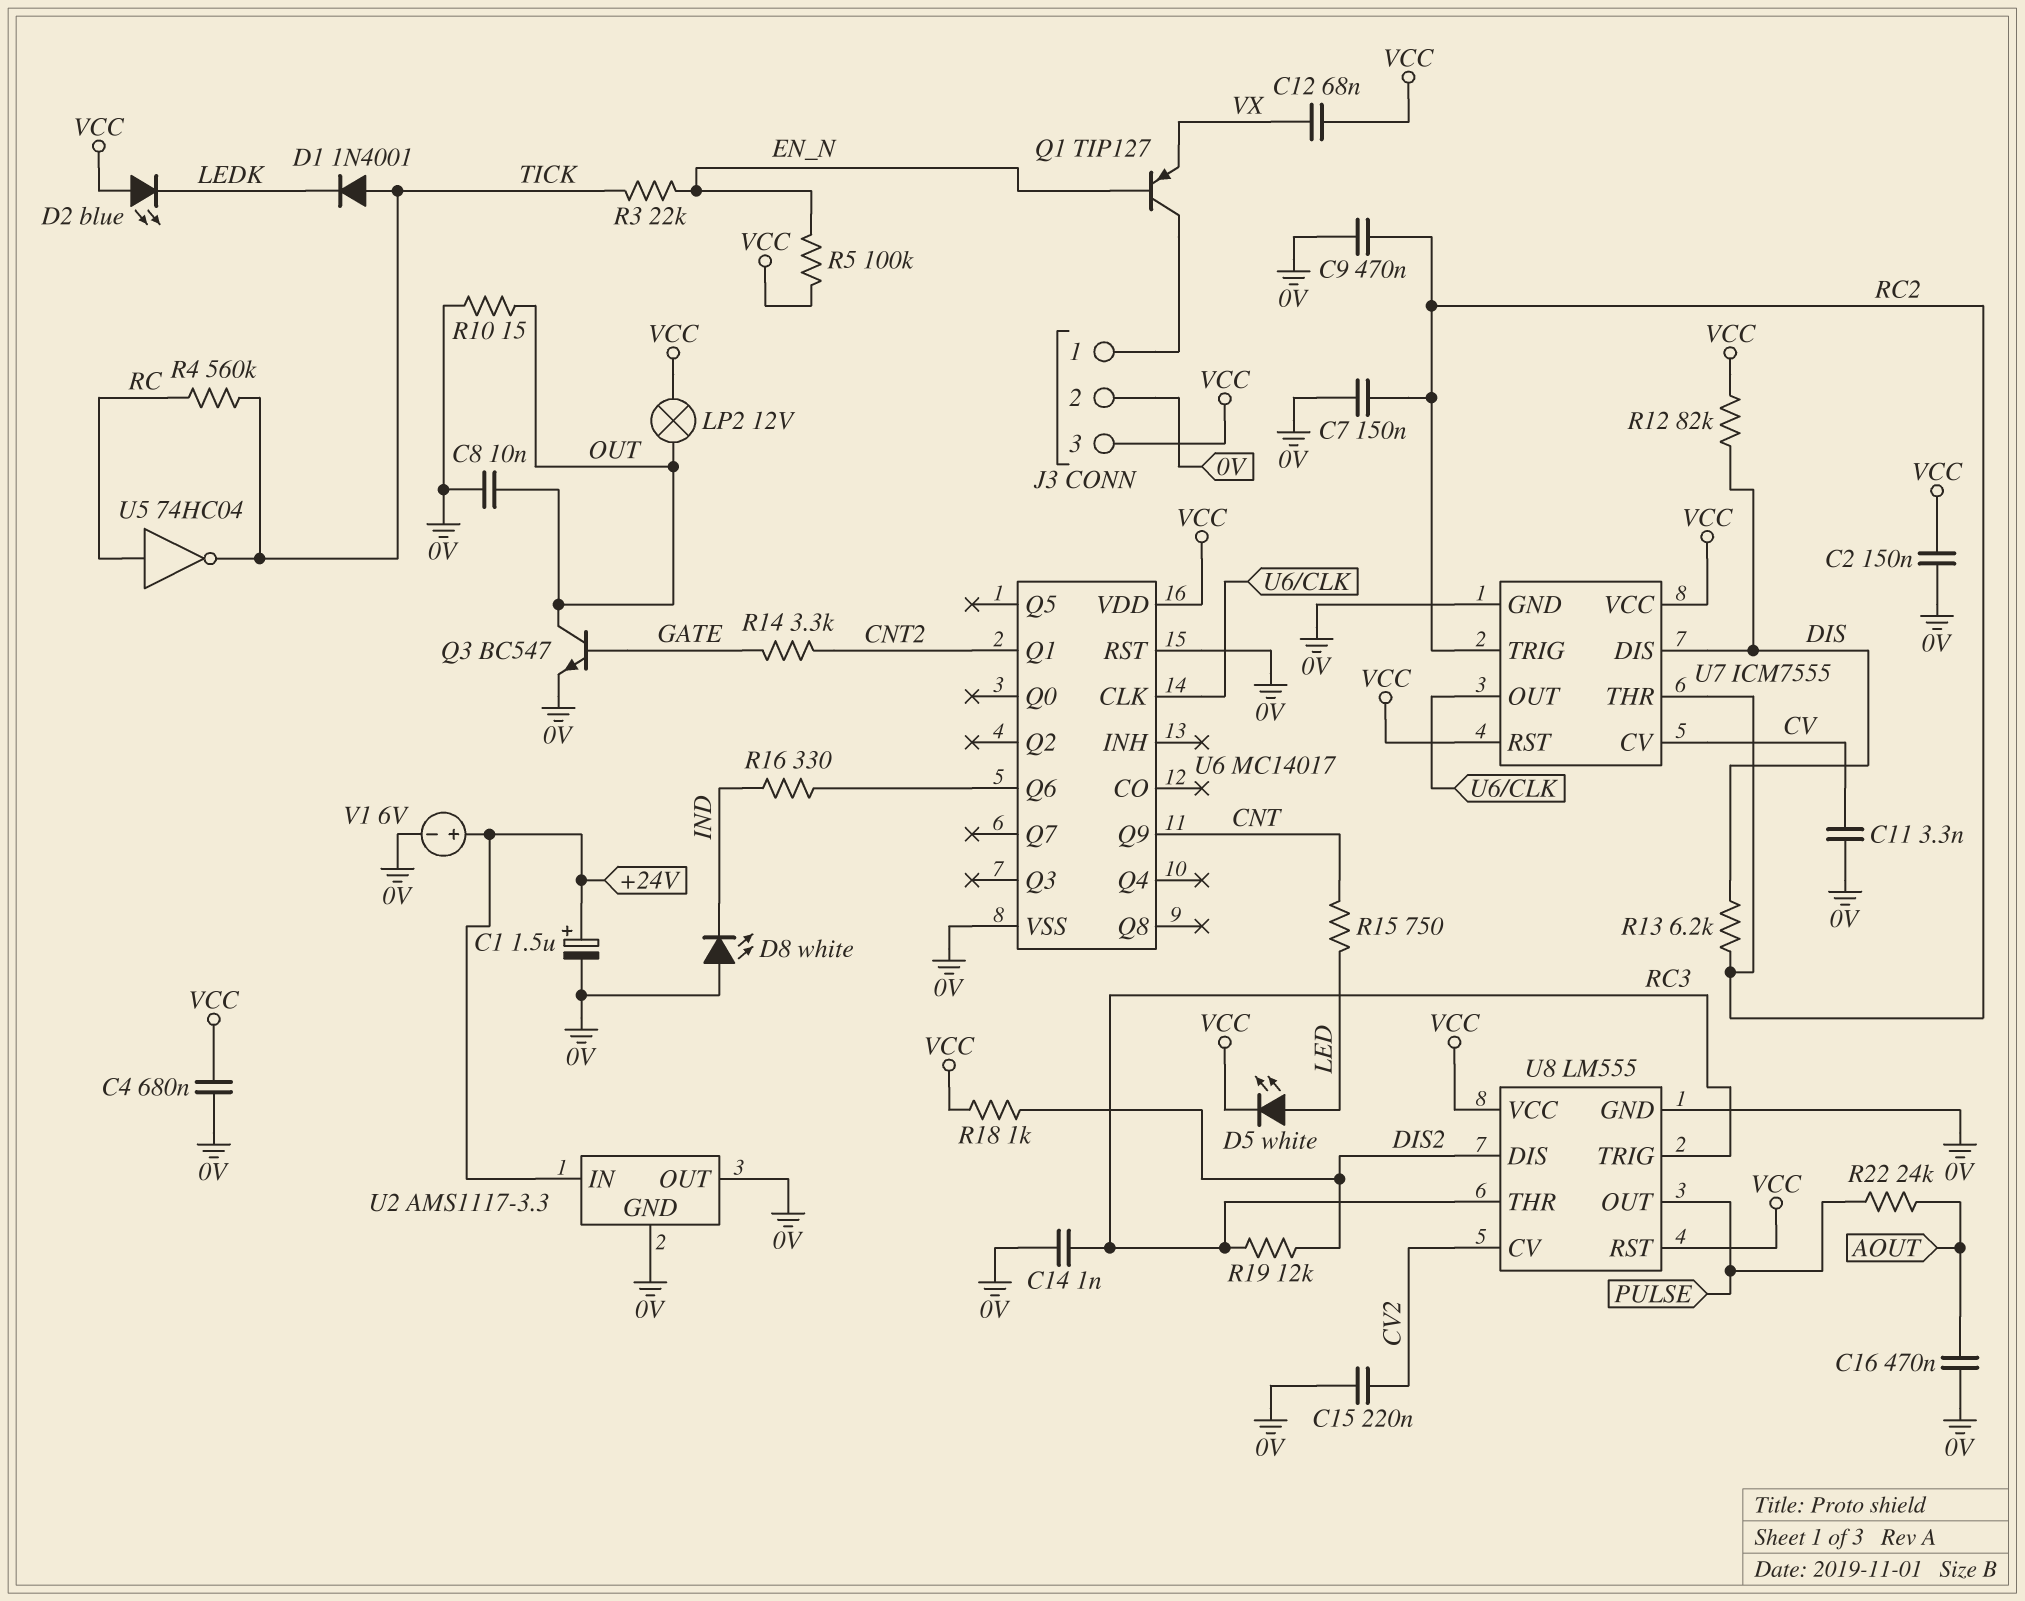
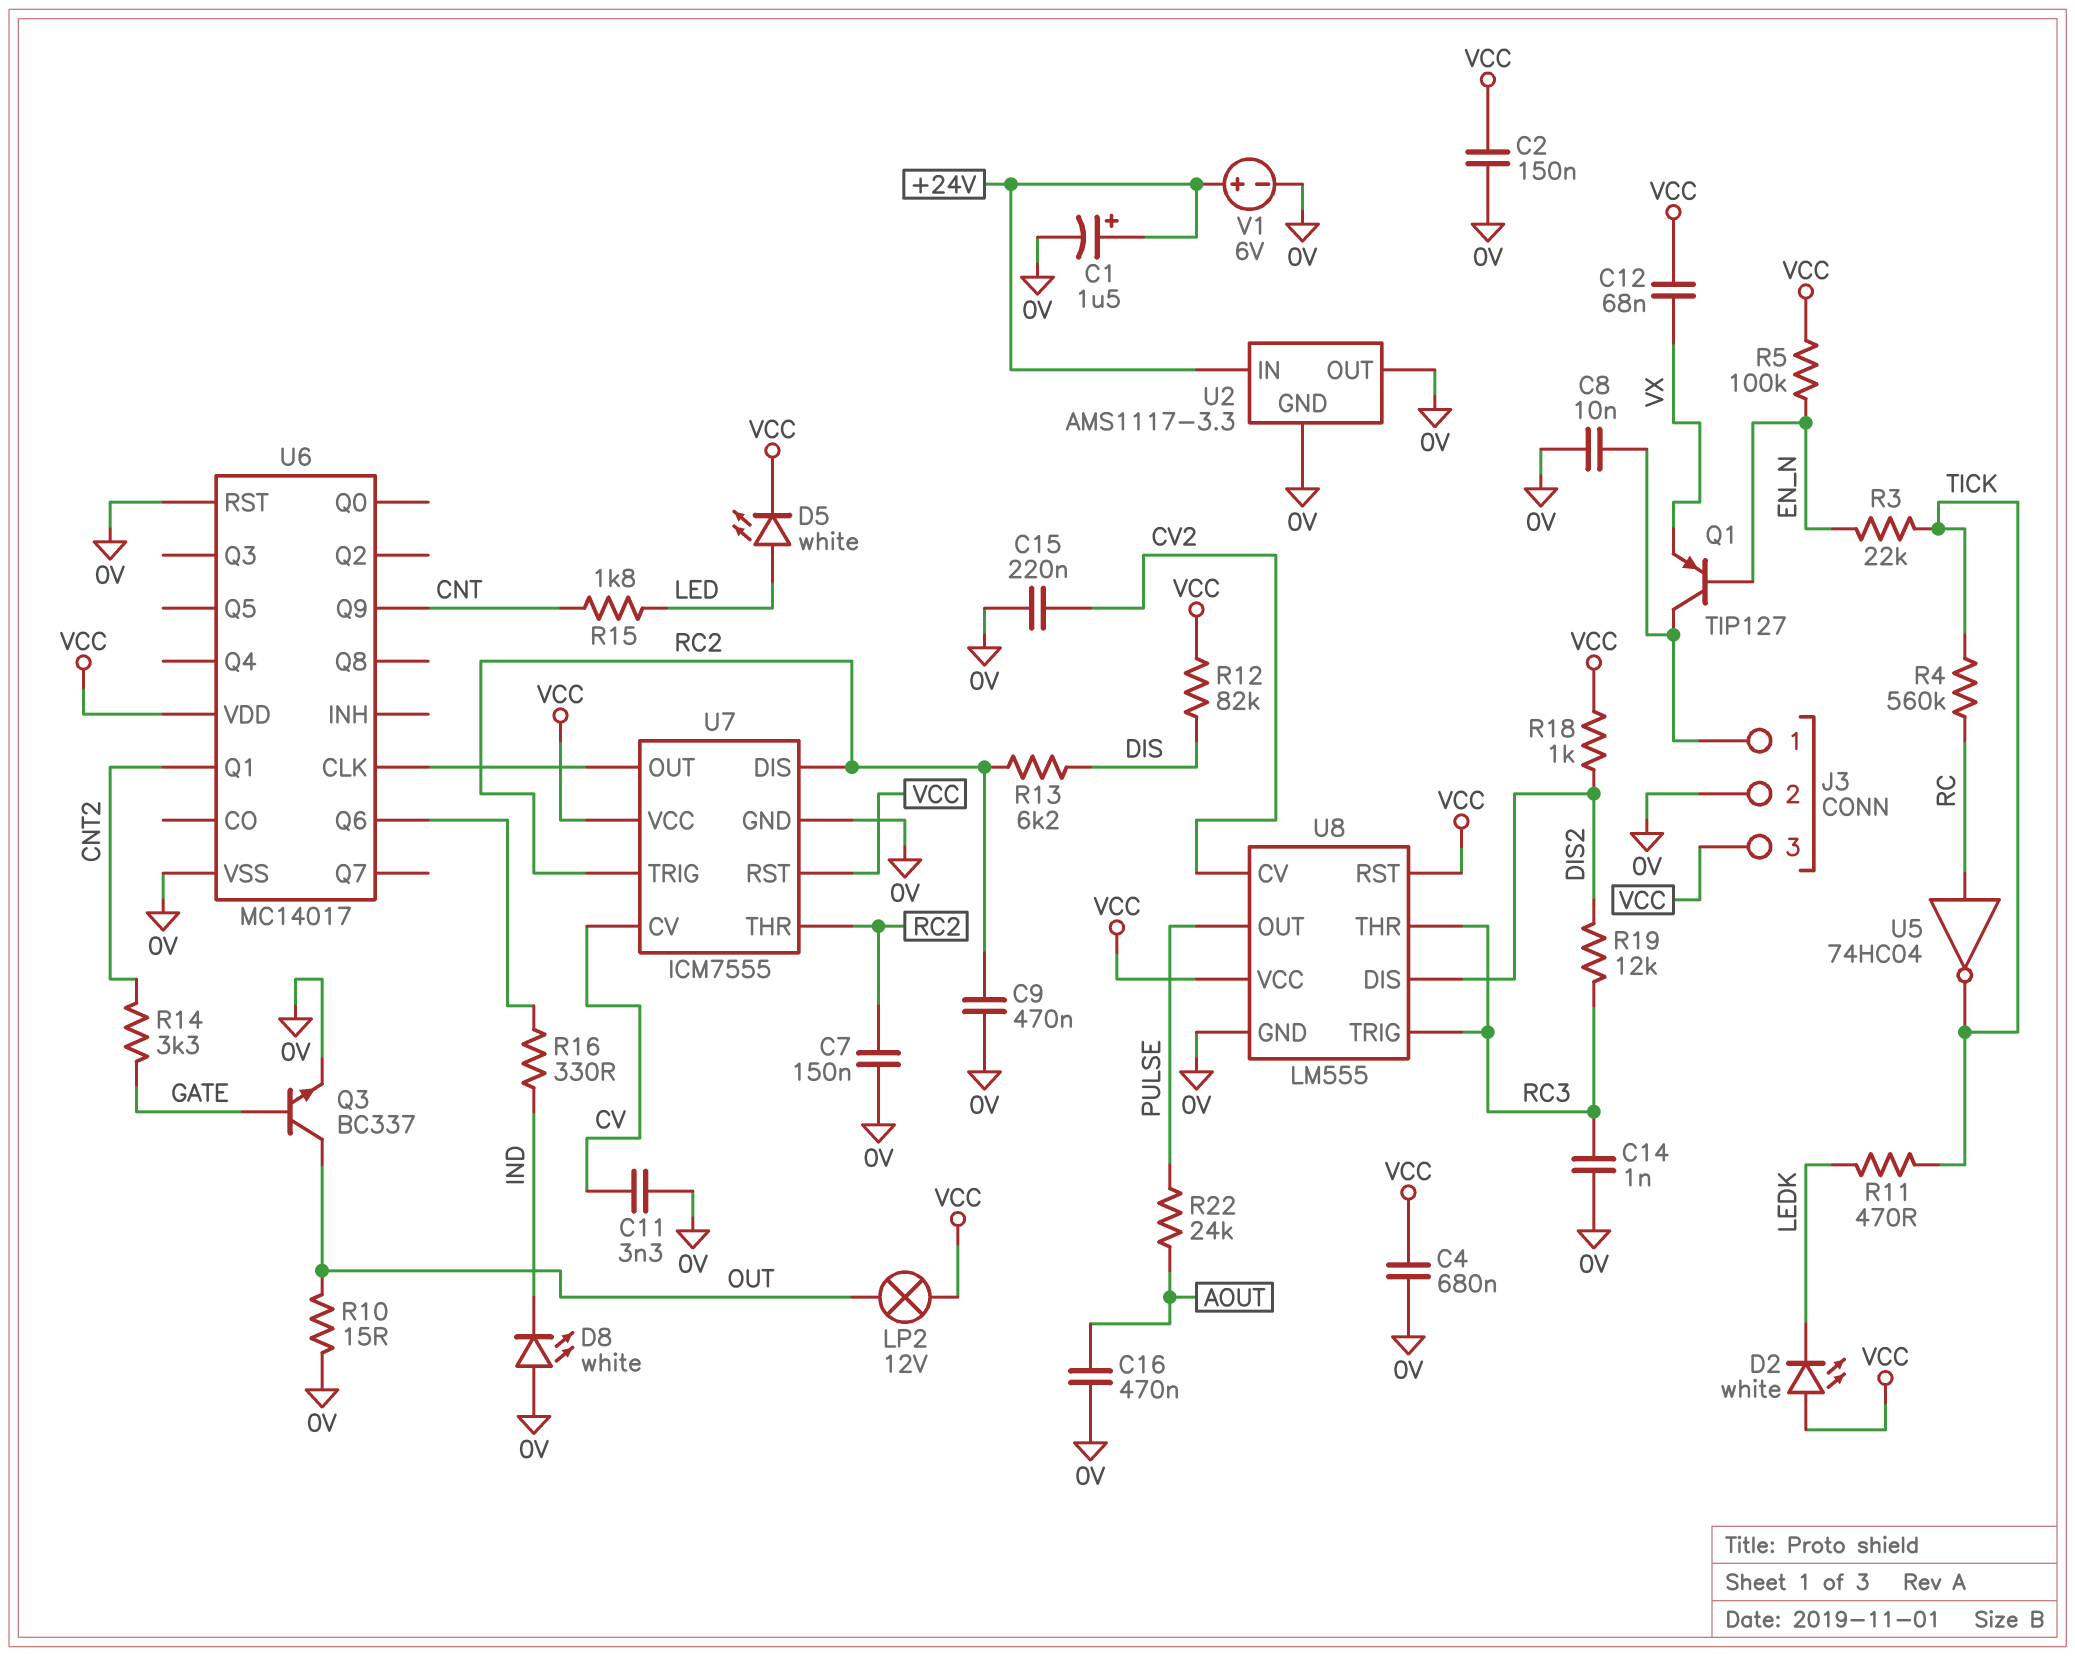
C8: 10nF (0V, OUT) -> 10nF (0V, J3/1)
D1: diode 1N4001 (A TICK, K LEDK) -> none
D2: LED blue (A VCC, K LEDK) -> LED white (A VCC, K LEDK)
Q3: NPN BC547 (B GATE, C OUT, E 0V) -> NPN BC337 (B GATE, C OUT, E 0V)
R11: none -> 470 (LEDK, TICK)
R15: 750 (CNT, LED) -> 1.8k (CNT, LED)
U7 pin DIS: DIS -> RC2

